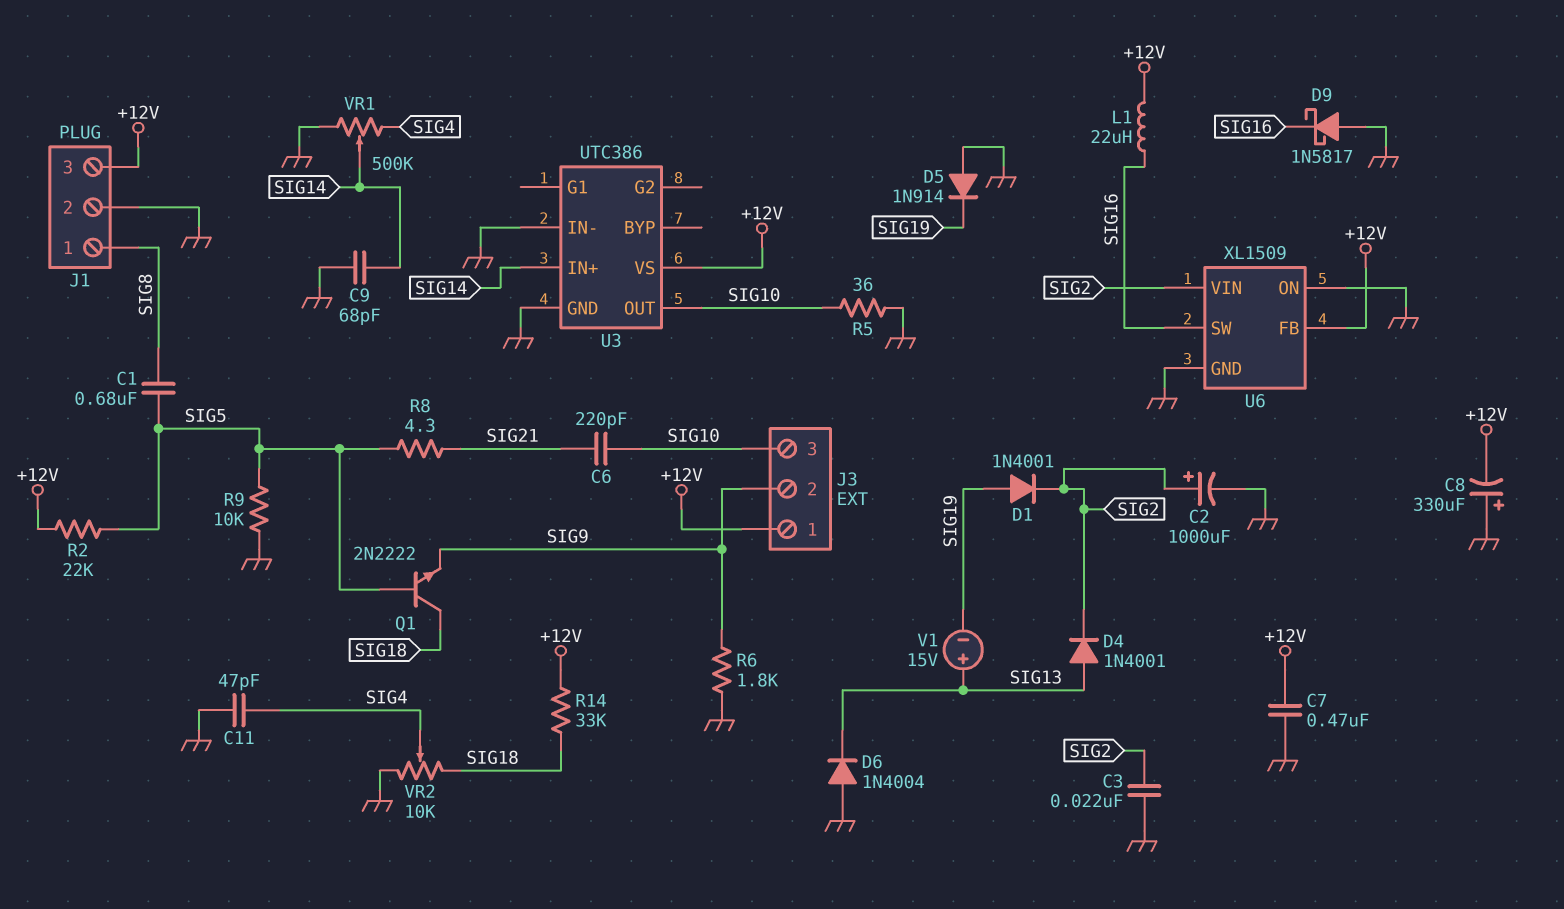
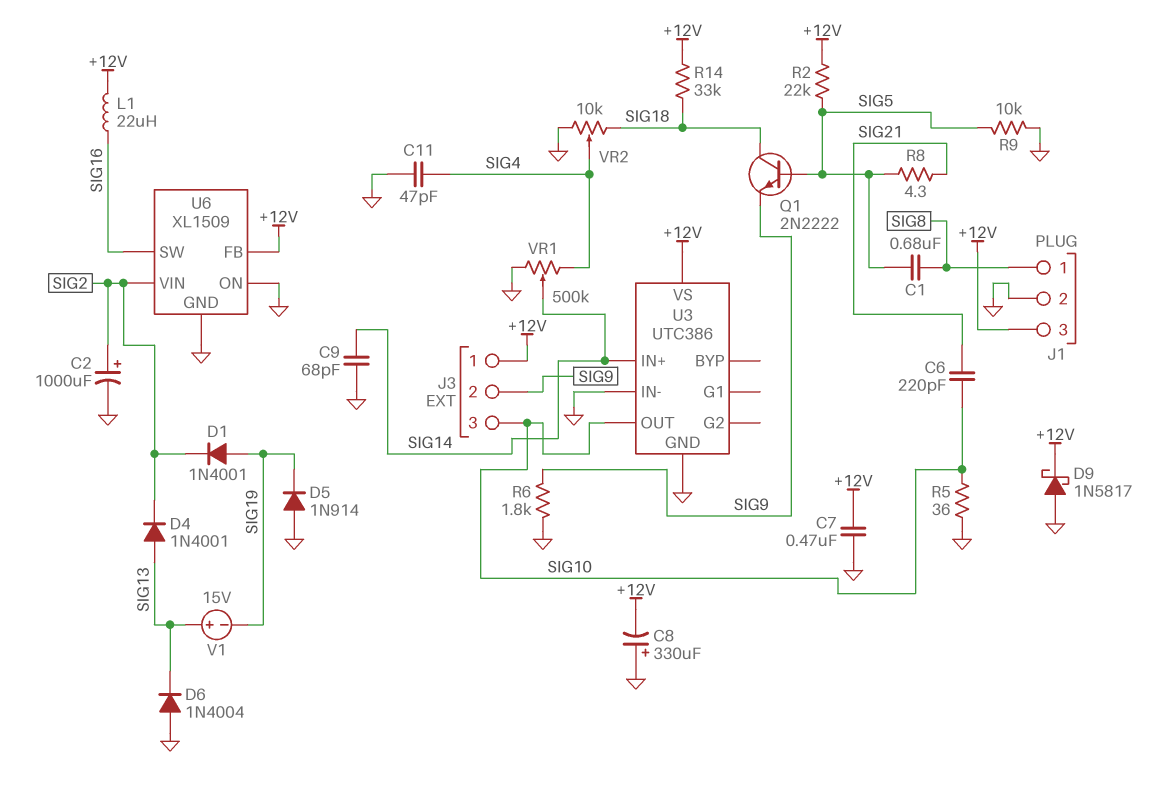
C3: 22nF (GND, SIG2) -> none
D9: schottky 1N5817 (A GND, K SIG16) -> schottky 1N5817 (A GND, K +12V)

